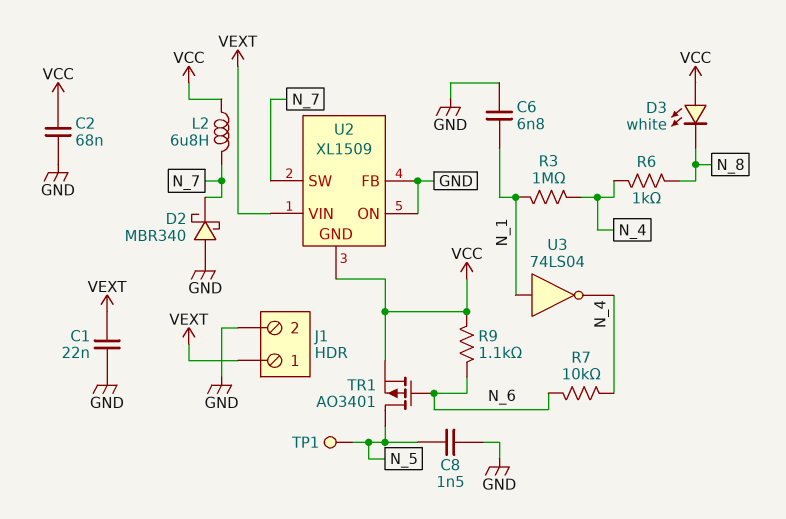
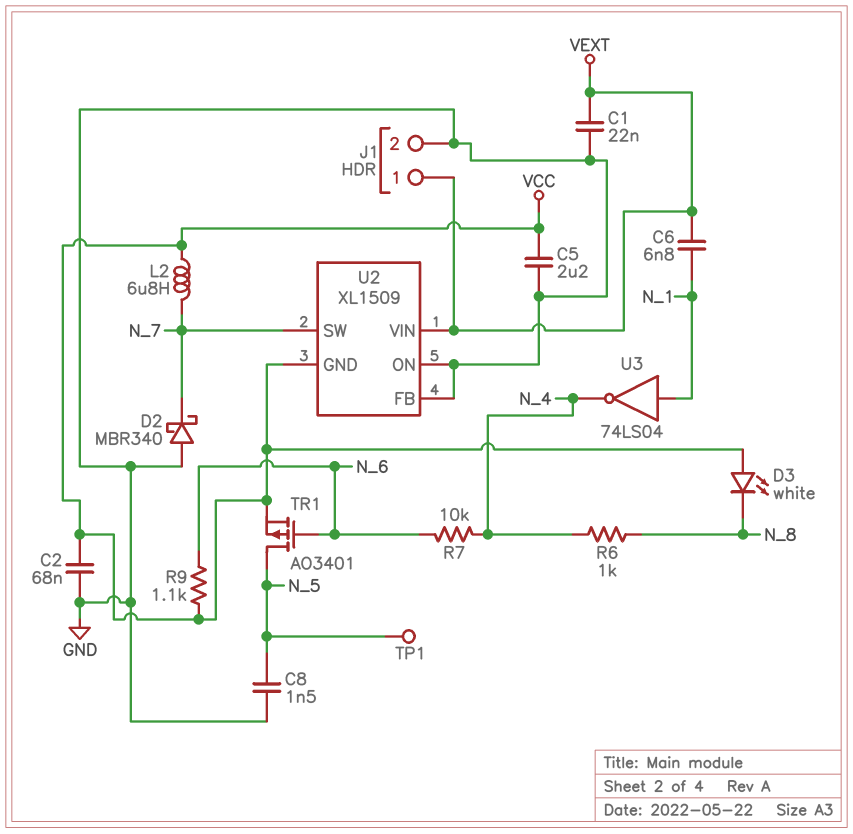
C5: none -> 2.2uF (GND, VCC)
C6: 6.8nF (GND, N_1) -> 6.8nF (N_1, VEXT)
R3: 1M (N_1, N_4) -> none

